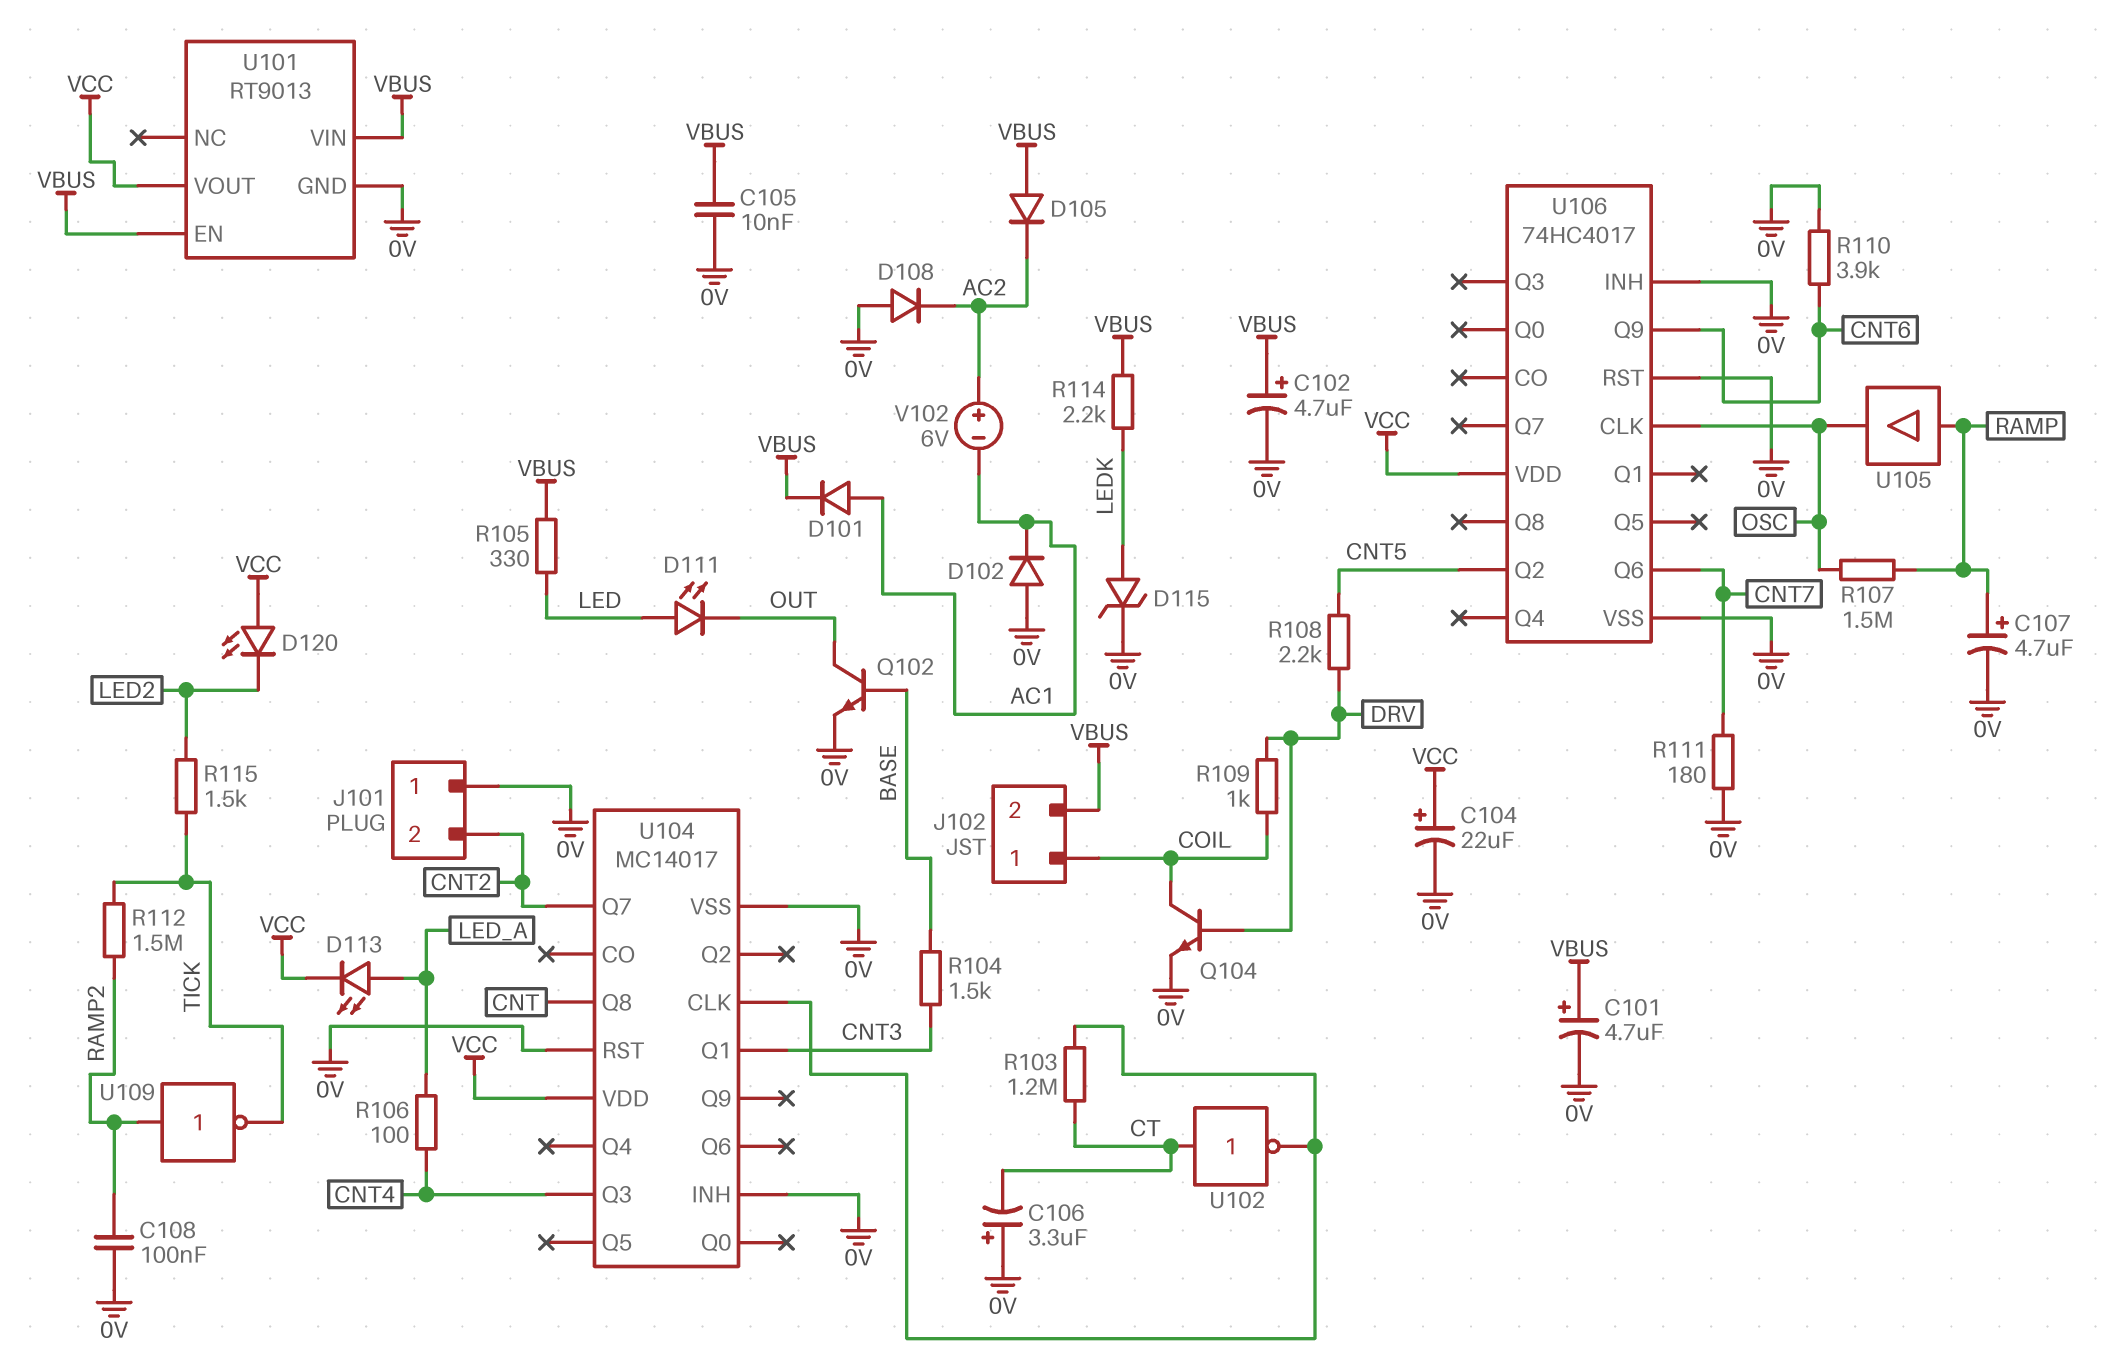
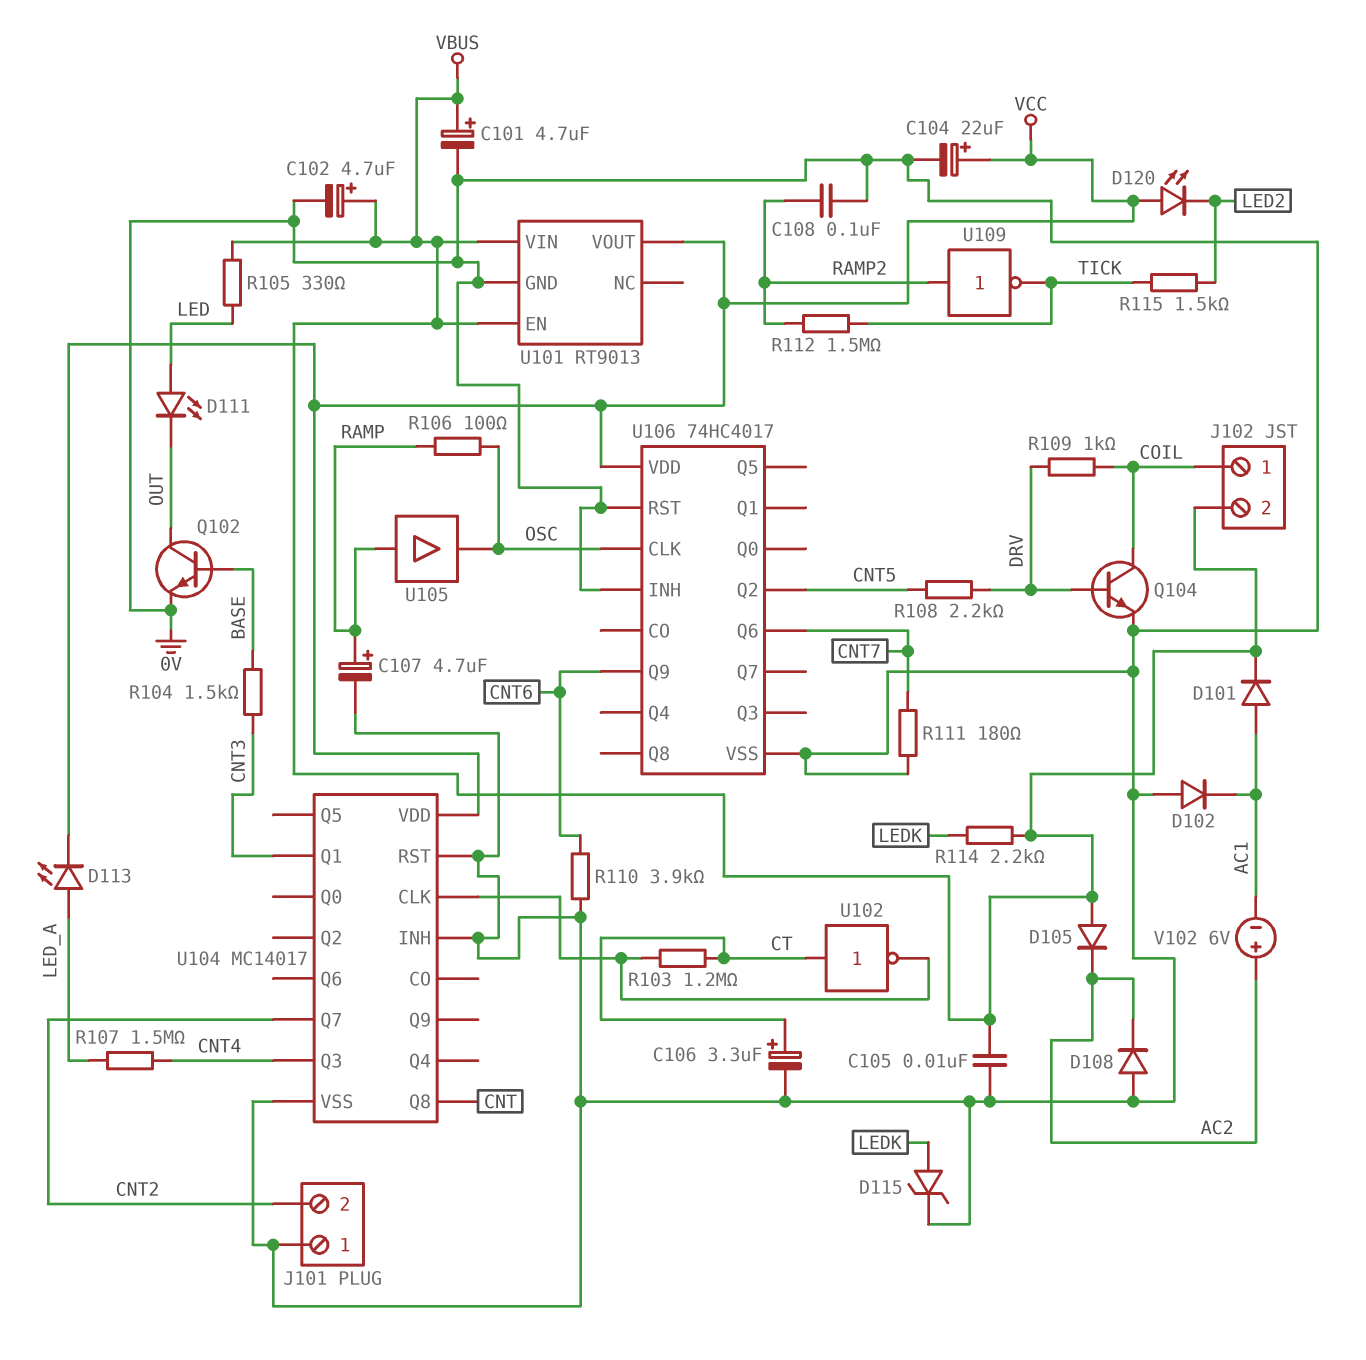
C106: 3.3uF (plus 0V, minus CT) -> 3.3uF (plus CT, minus 0V)
R106: 100 (CNT4, LED_A) -> 100 (OSC, RAMP)
R107: 1.5M (OSC, RAMP) -> 1.5M (CNT4, LED_A)

